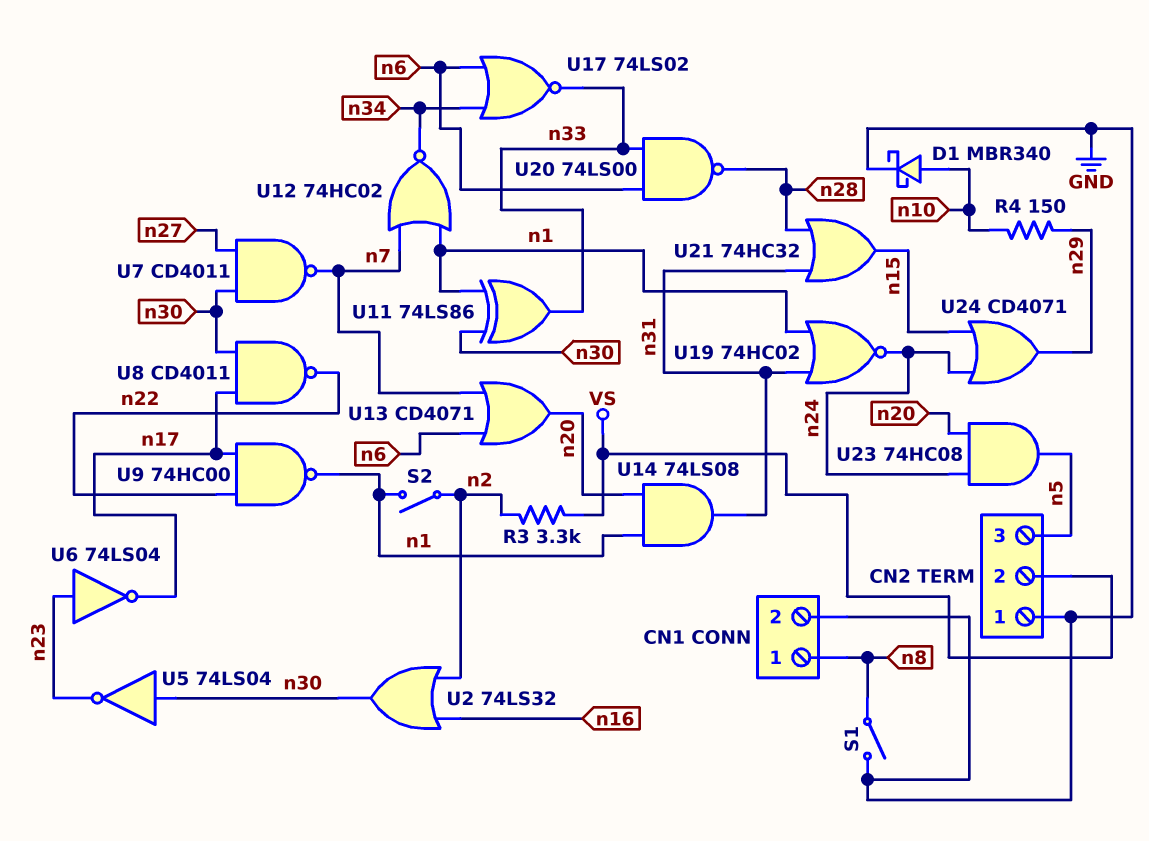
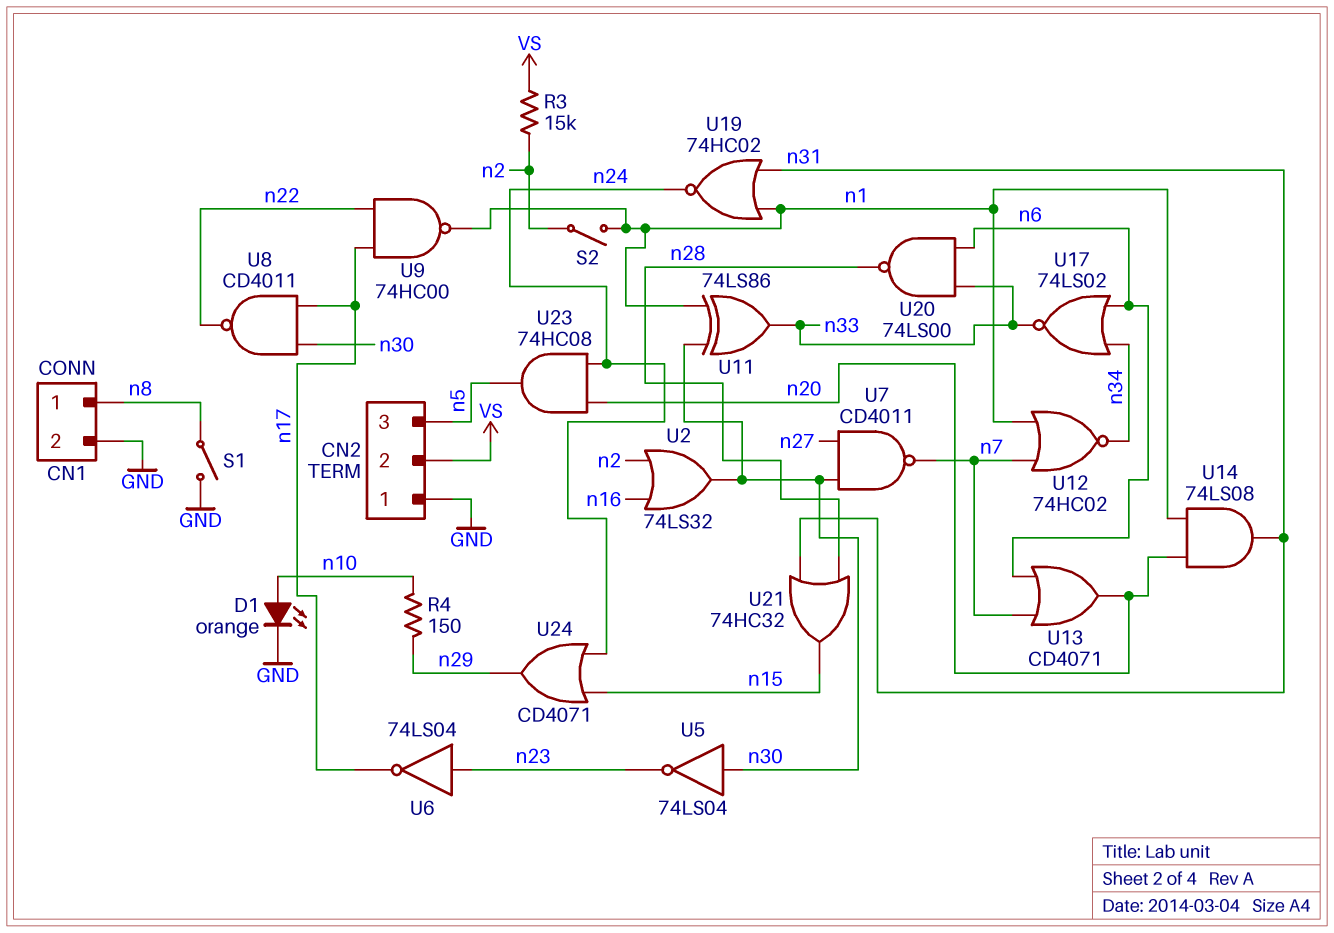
D1: schottky MBR340 (A n10, K GND) -> LED orange (A n10, K GND)
R3: 3.3k (VS, n2) -> 15k (VS, n2)

